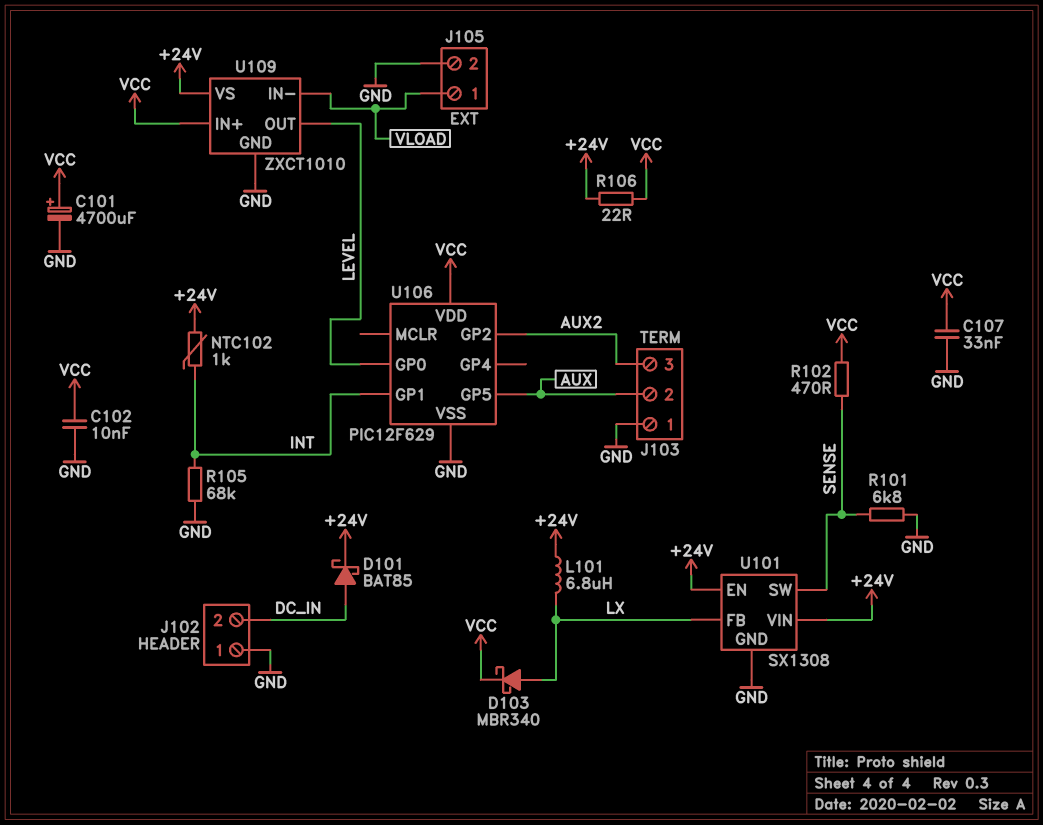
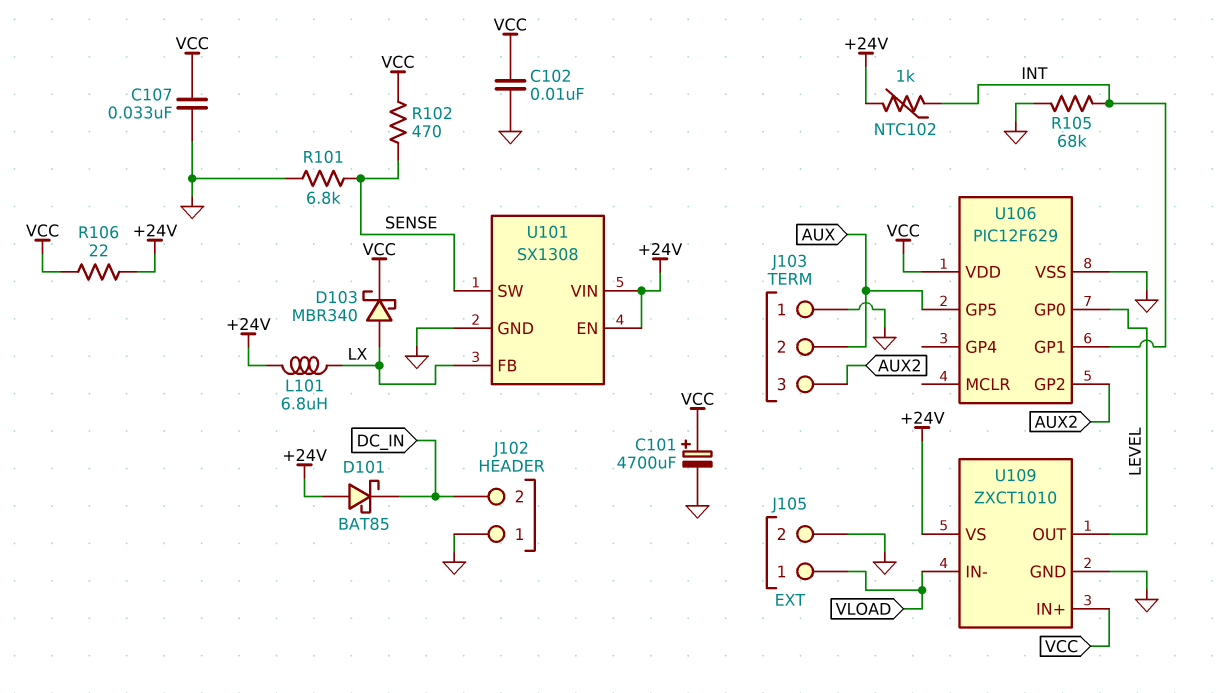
D101: schottky BAT85 (A DC_IN, K +24V) -> schottky BAT85 (A +24V, K DC_IN)

